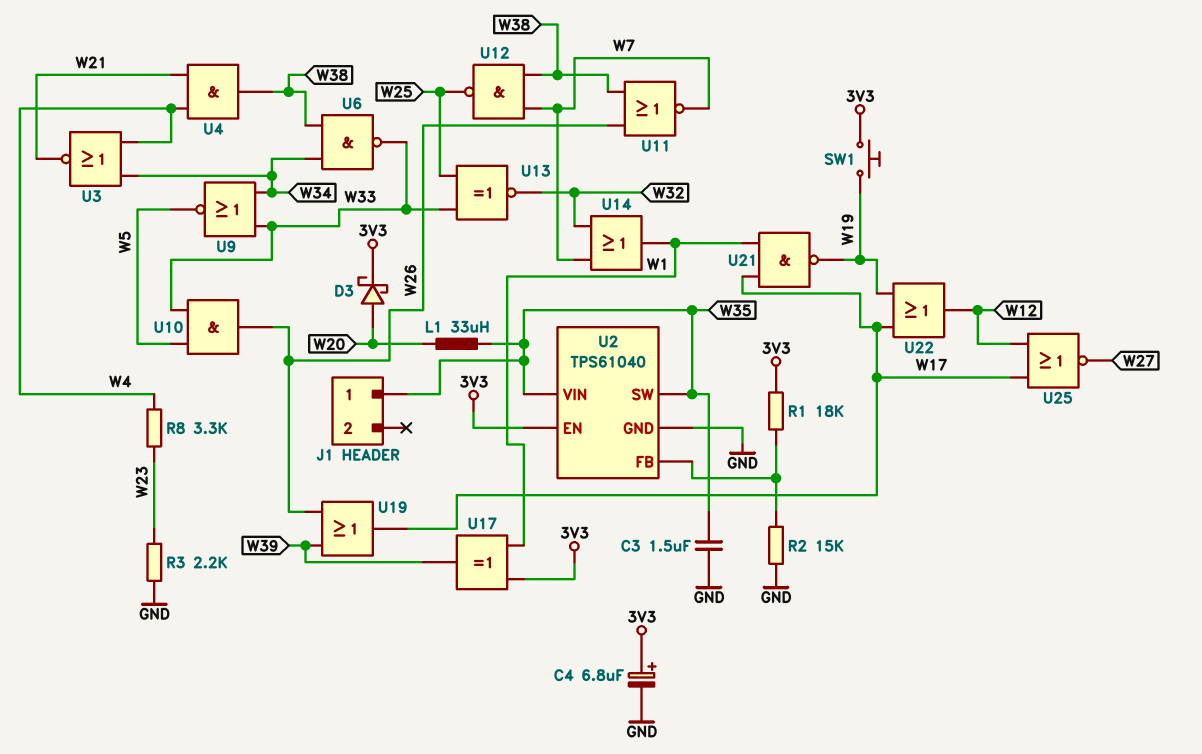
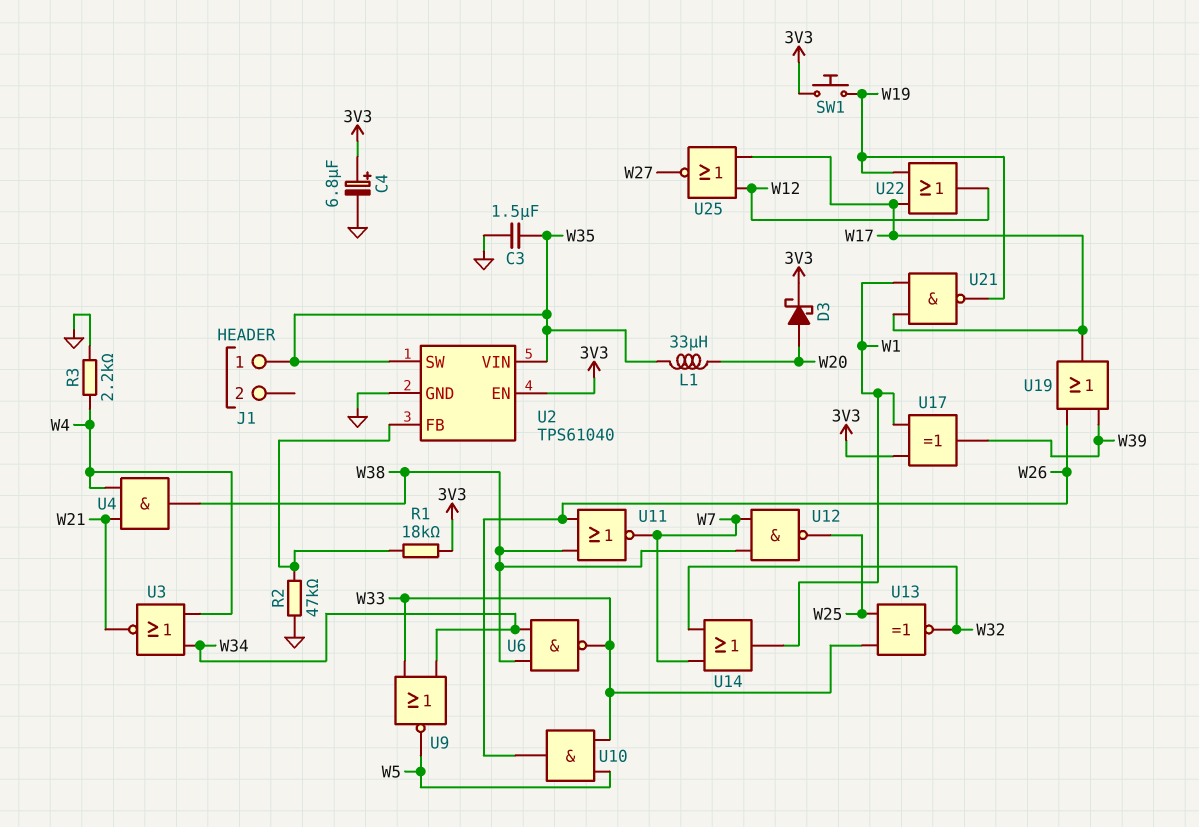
R2: 15k (GND, U2/FB) -> 47k (GND, U2/FB)
R3: 2.2k (GND, W23) -> 2.2k (GND, W4)
R8: 3.3k (W4, W23) -> none

